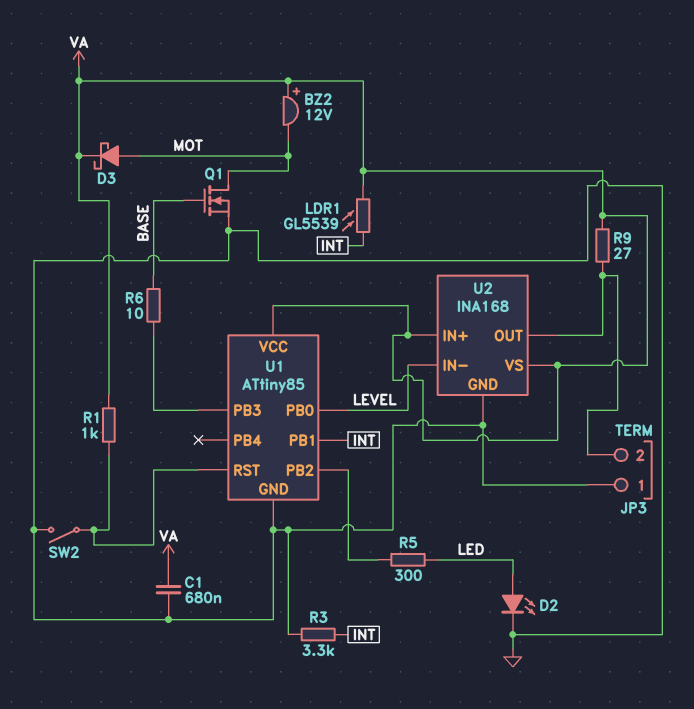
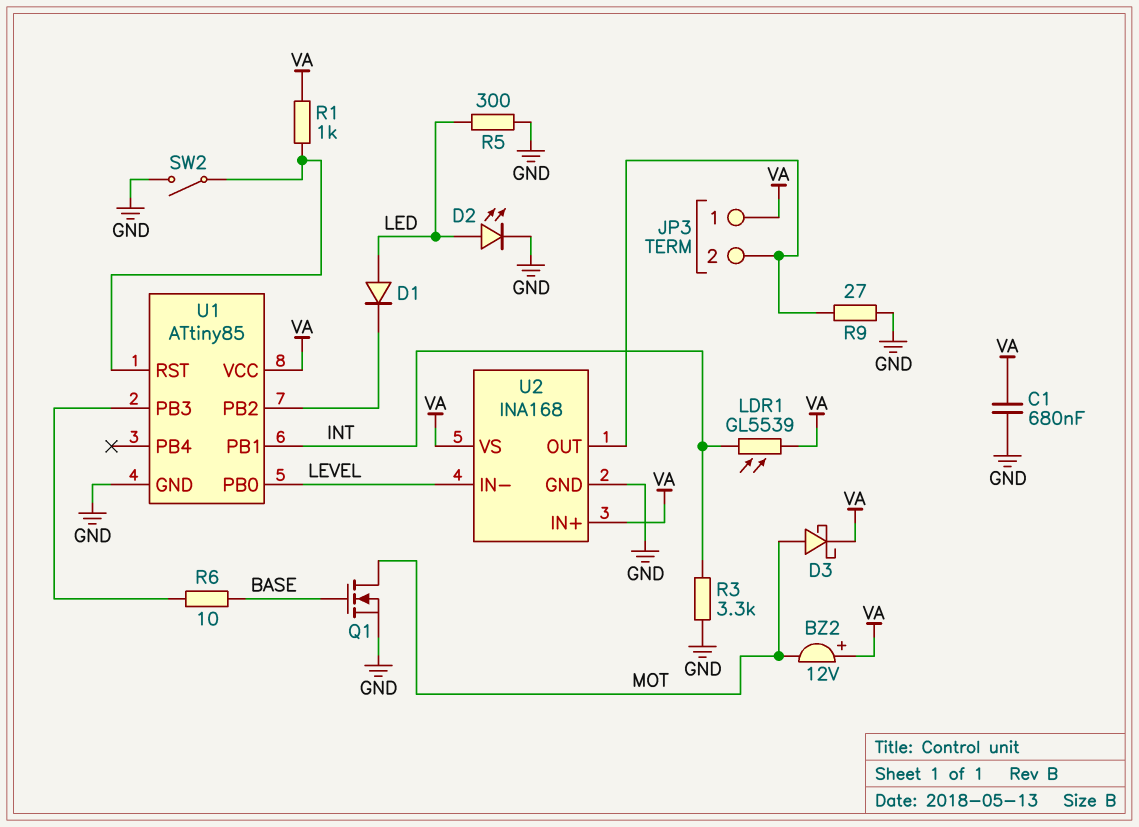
D1: none -> diode (A LED, K U1/PB2)
JP3 pin 1: GND -> VA
R5: 300 (LED, U1/PB2) -> 300 (GND, LED)
R9: 27 (JP3/2, VA) -> 27 (GND, JP3/2)

